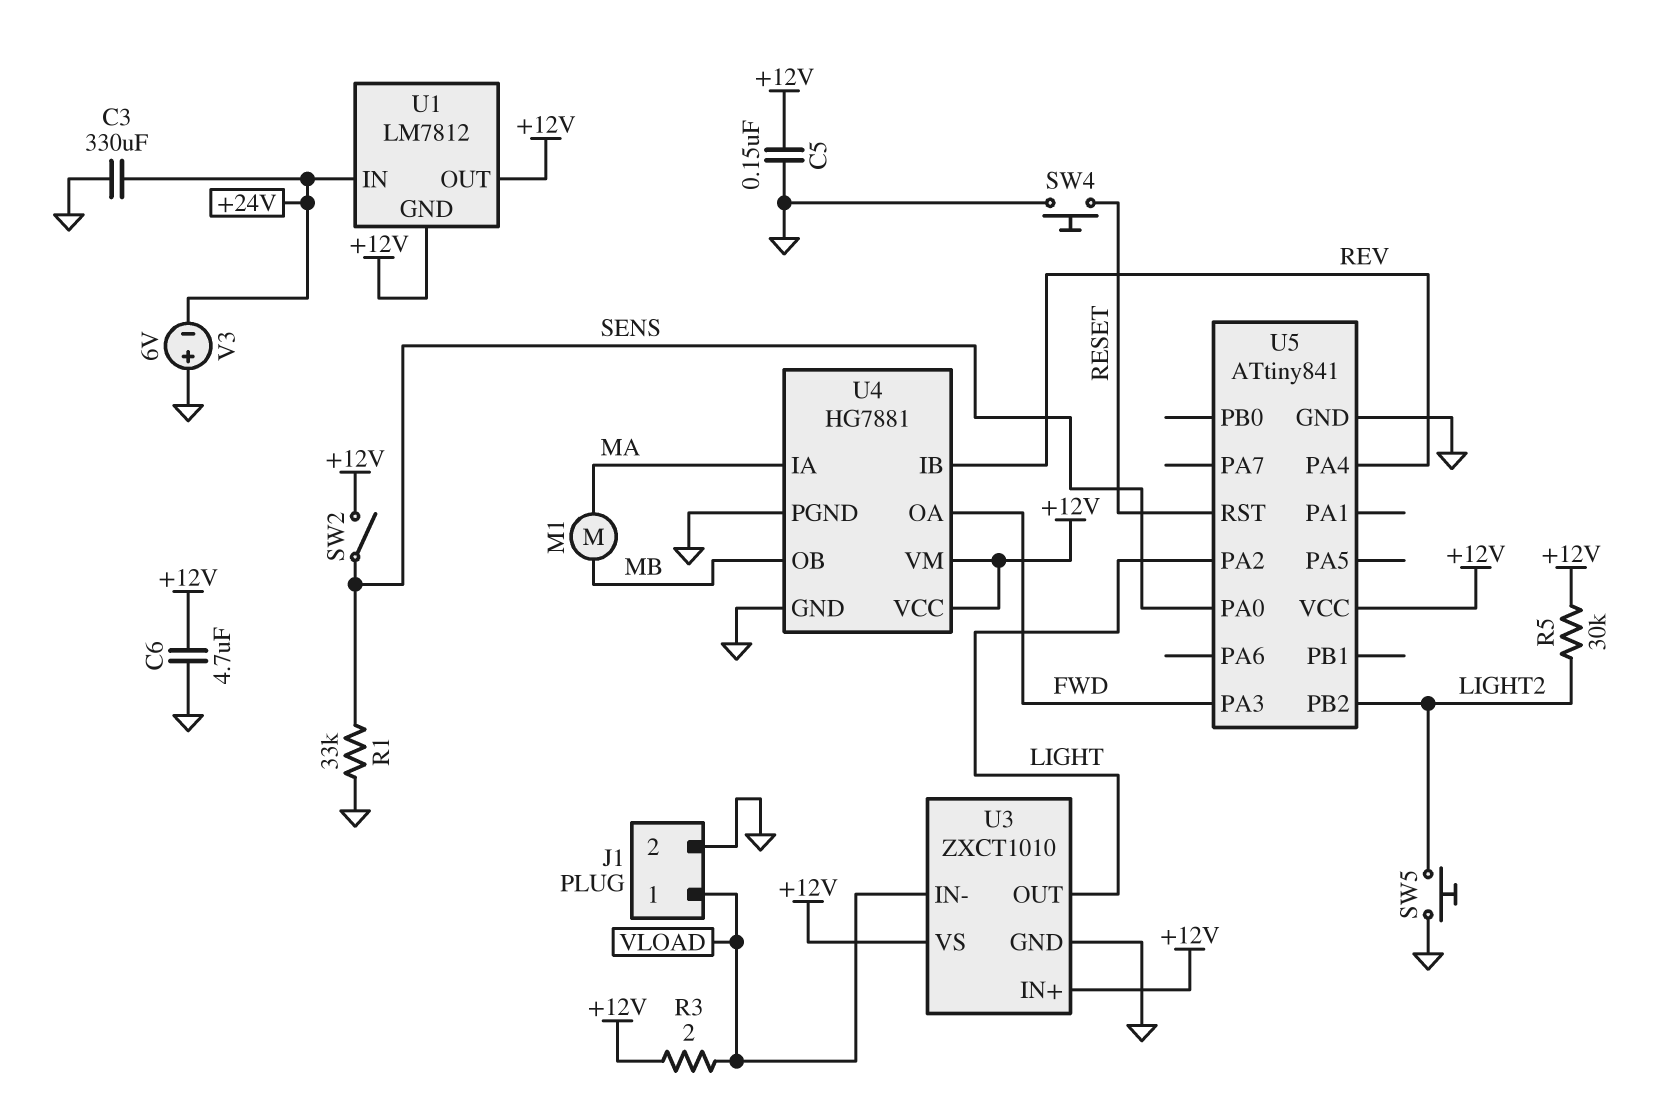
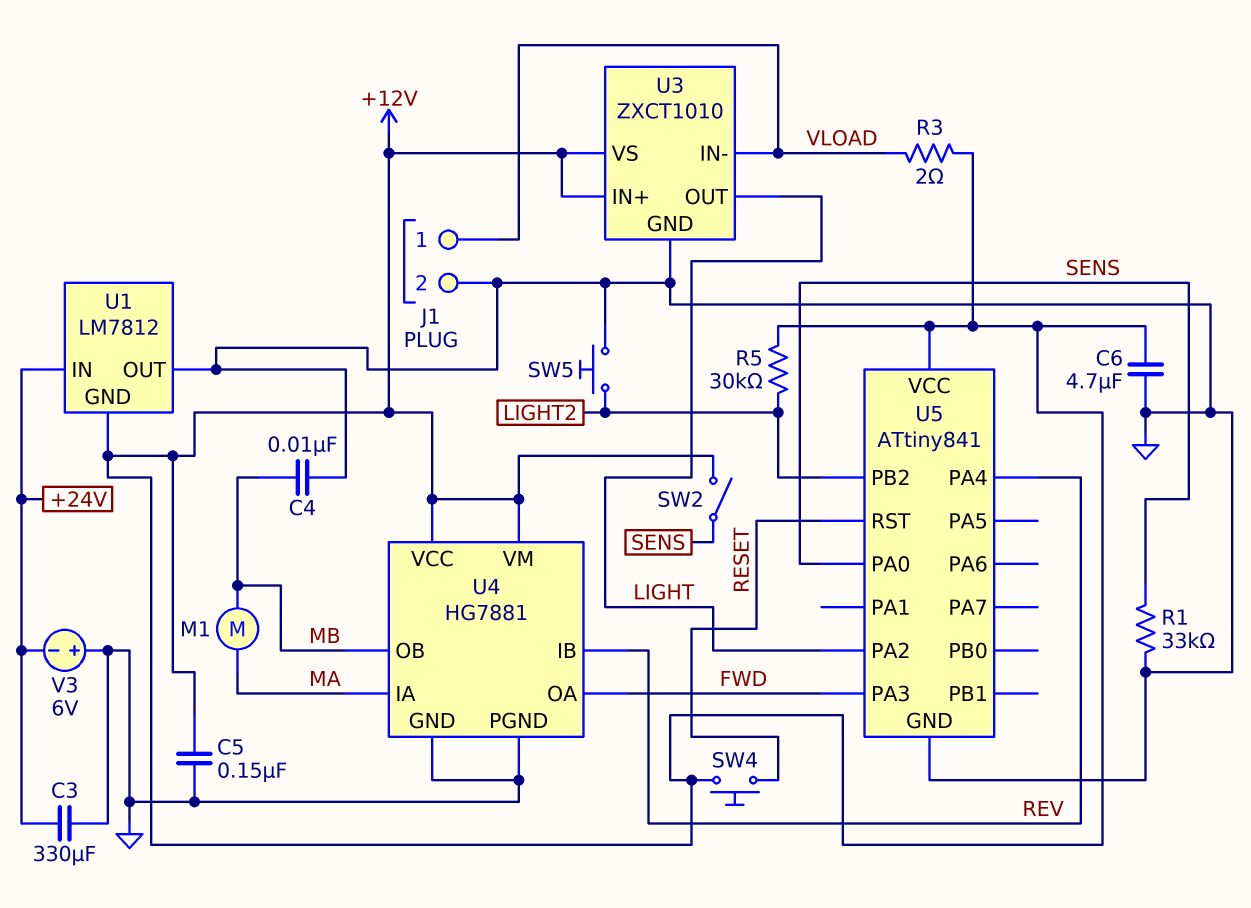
C4: none -> 10nF (GND, MB)
SW4: button (GND, RESET) -> button (+12V, RESET)
U1 pin OUT: +12V -> GND

